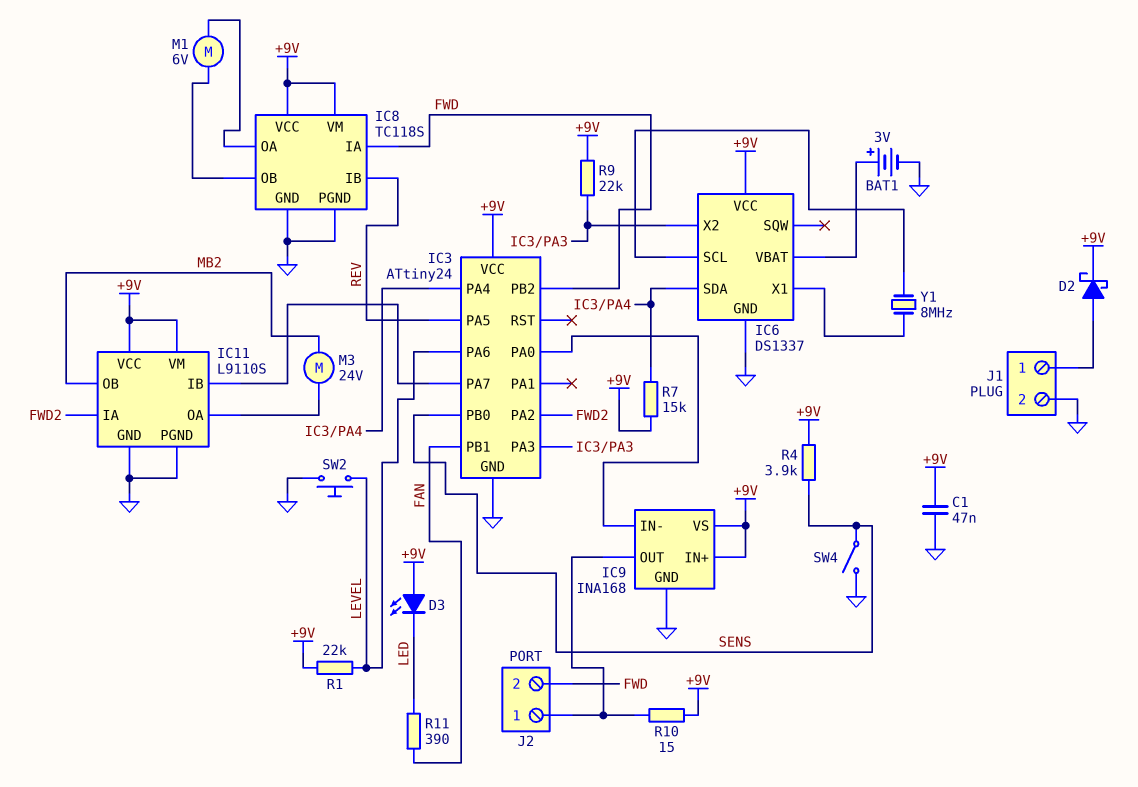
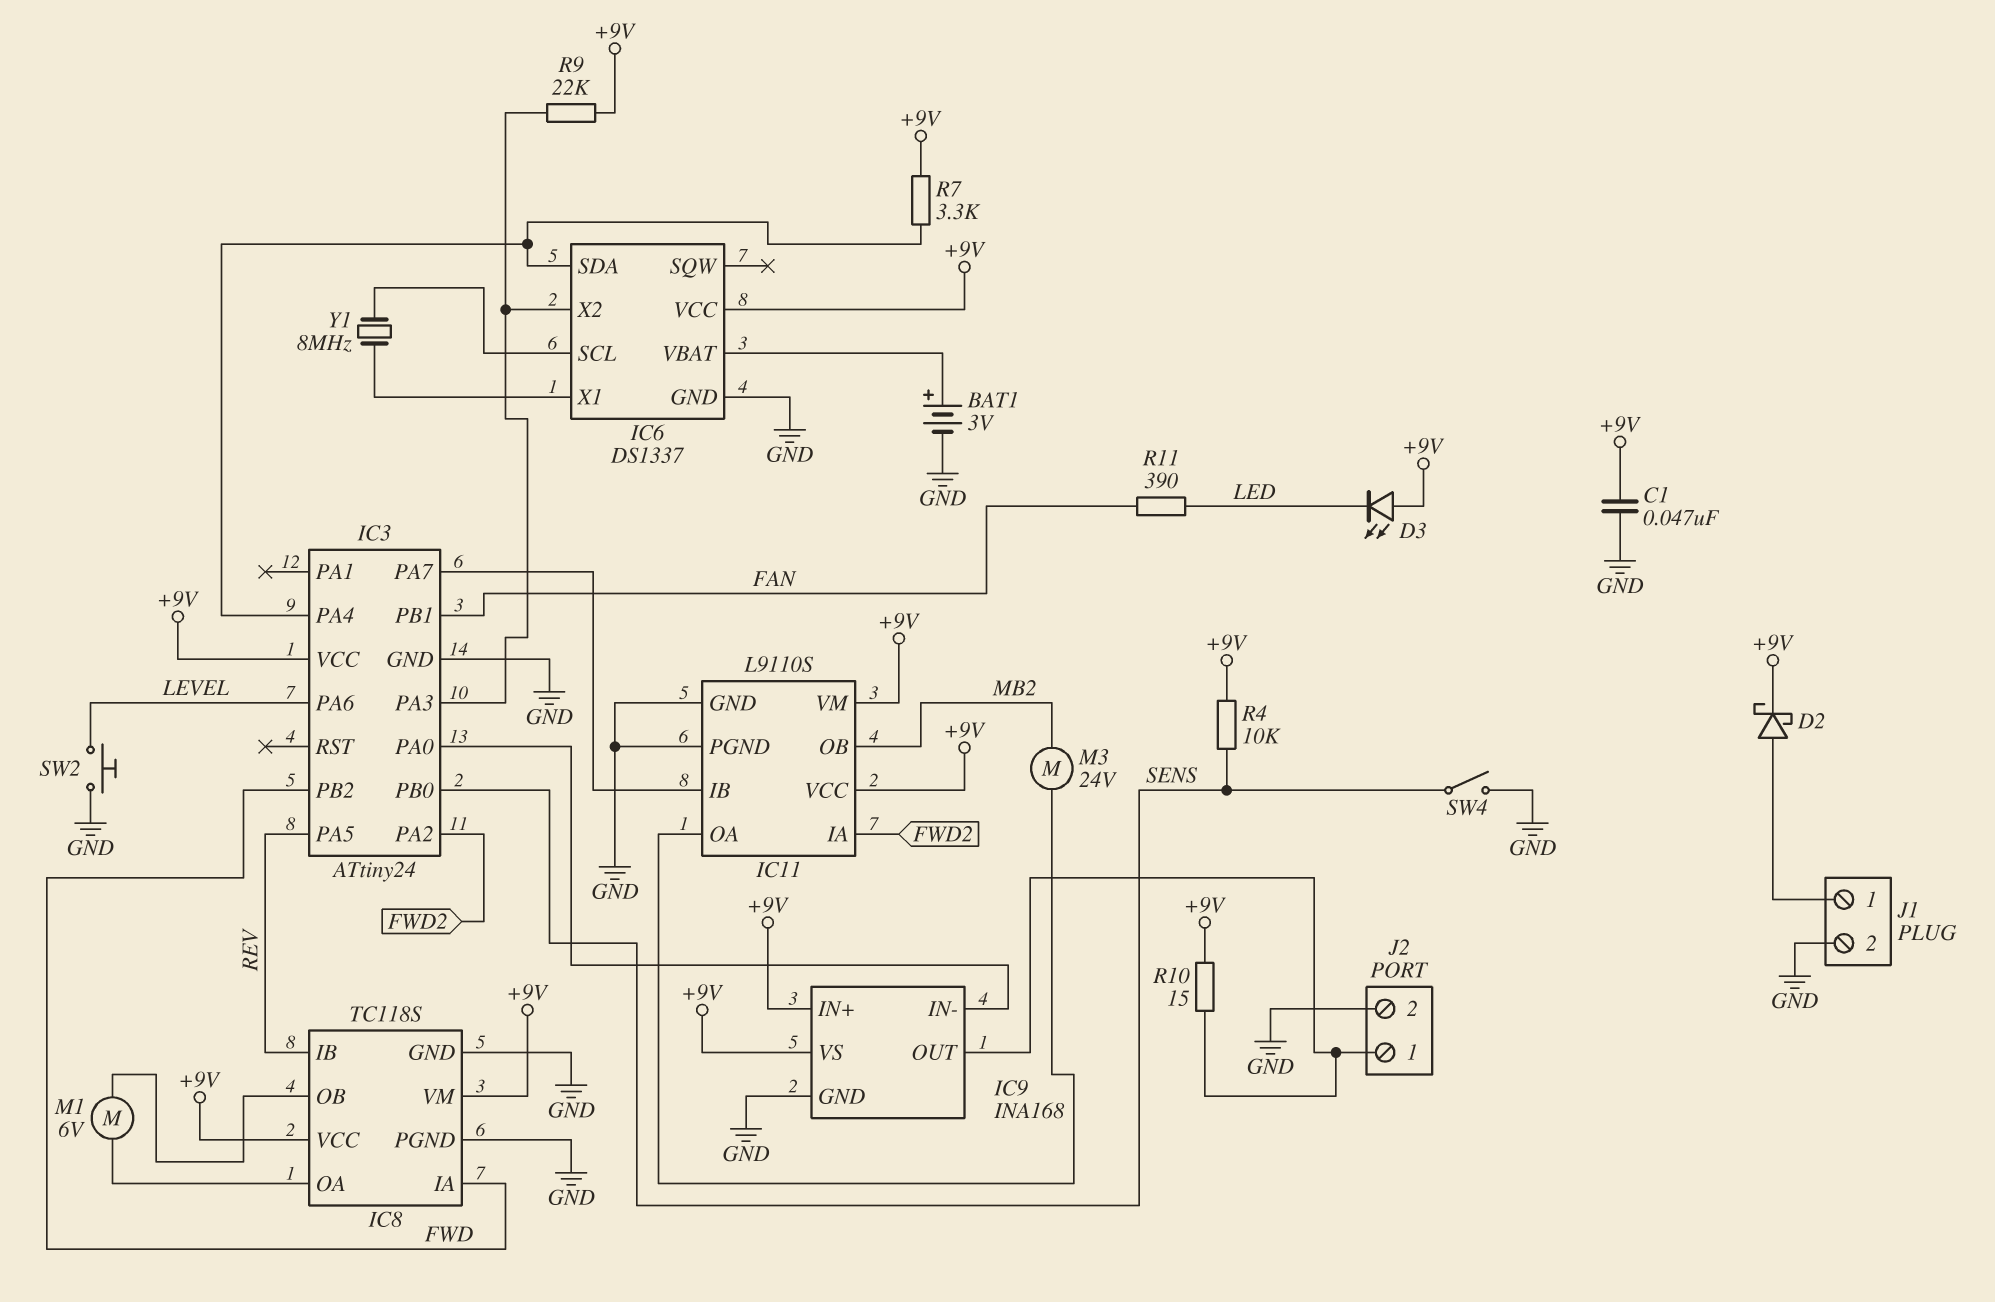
J2 pin 2: FWD -> GND
R1: 22k (+9V, LEVEL) -> none
R4: 3.9k (+9V, SENS) -> 10k (+9V, SENS)
R7: 15k (+9V, IC3/PA4) -> 3.3k (+9V, IC3/PA4)

